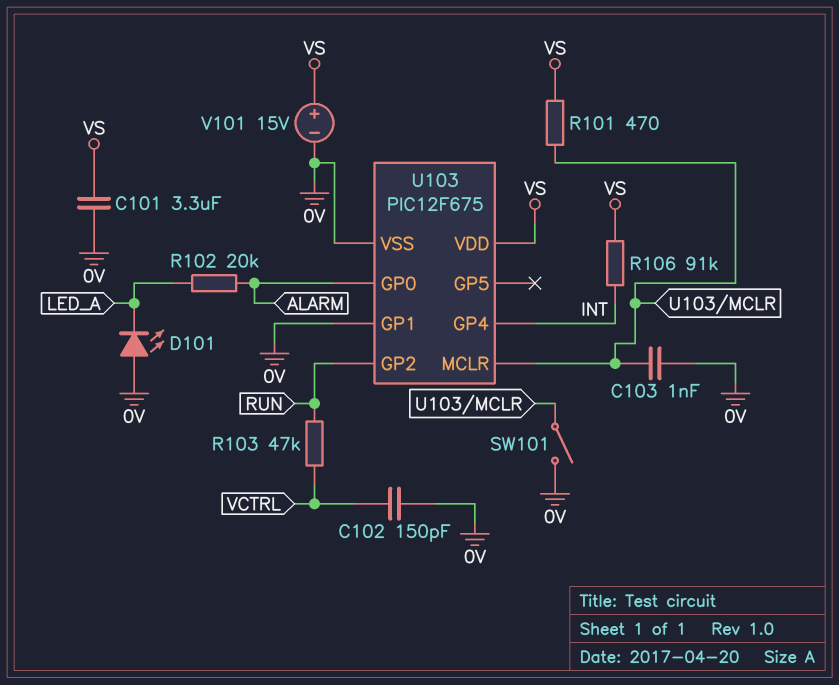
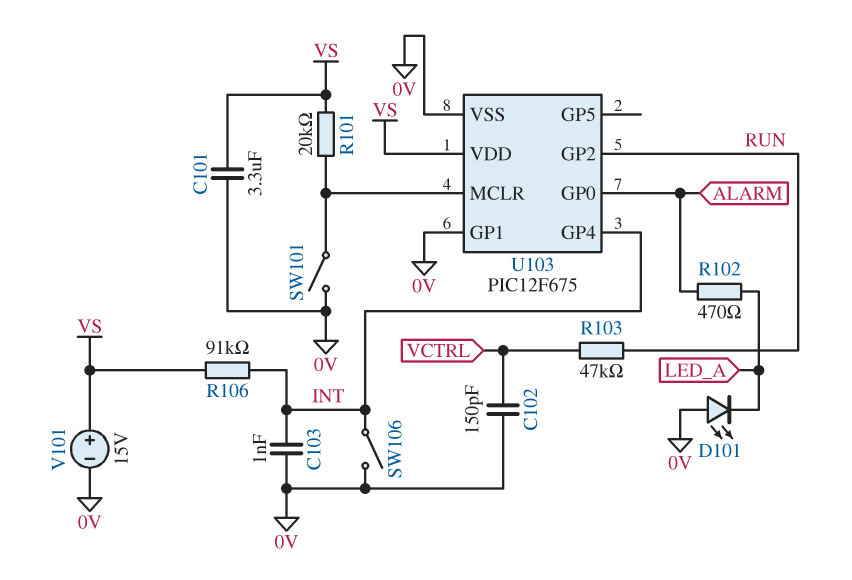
C103: 1nF (0V, U103/MCLR) -> 1nF (0V, INT)
R101: 470 (U103/MCLR, VS) -> 20k (U103/MCLR, VS)
R102: 20k (ALARM, LED_A) -> 470 (ALARM, LED_A)
SW106: none -> switch (0V, INT)

